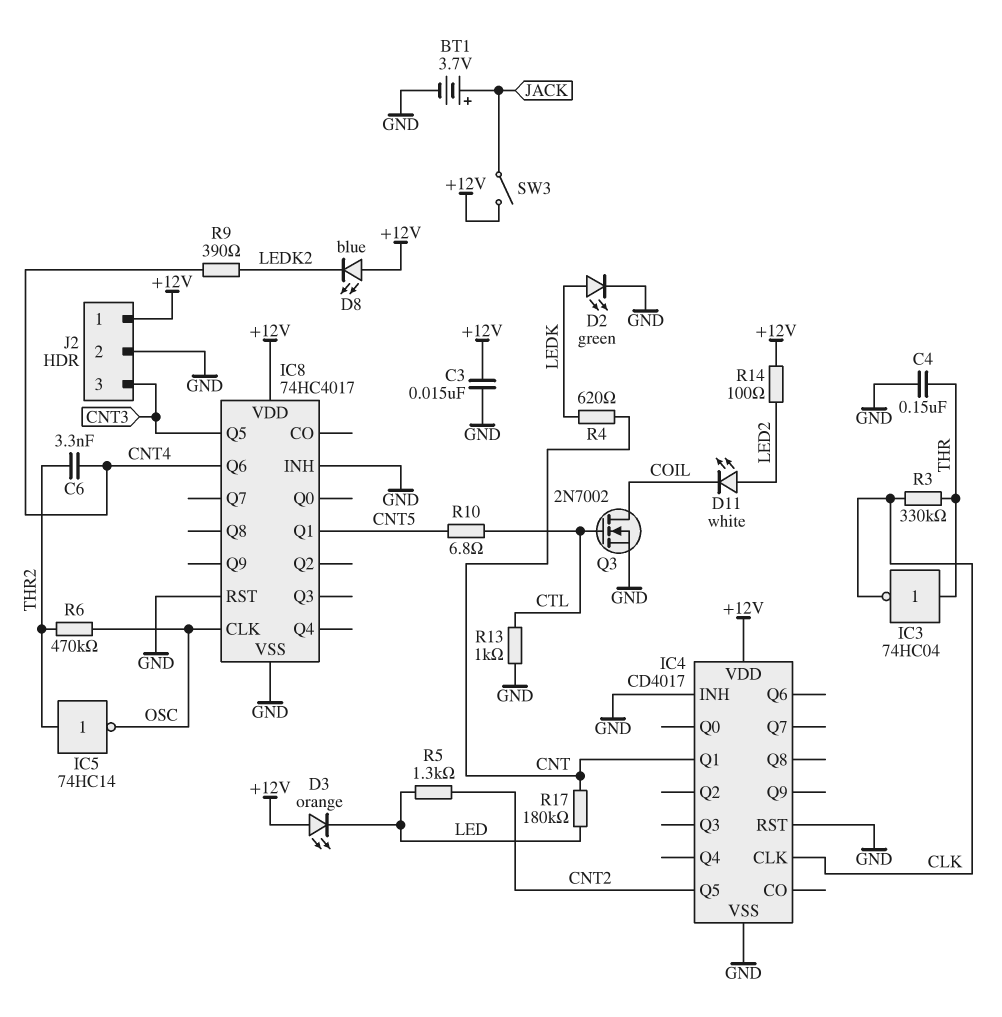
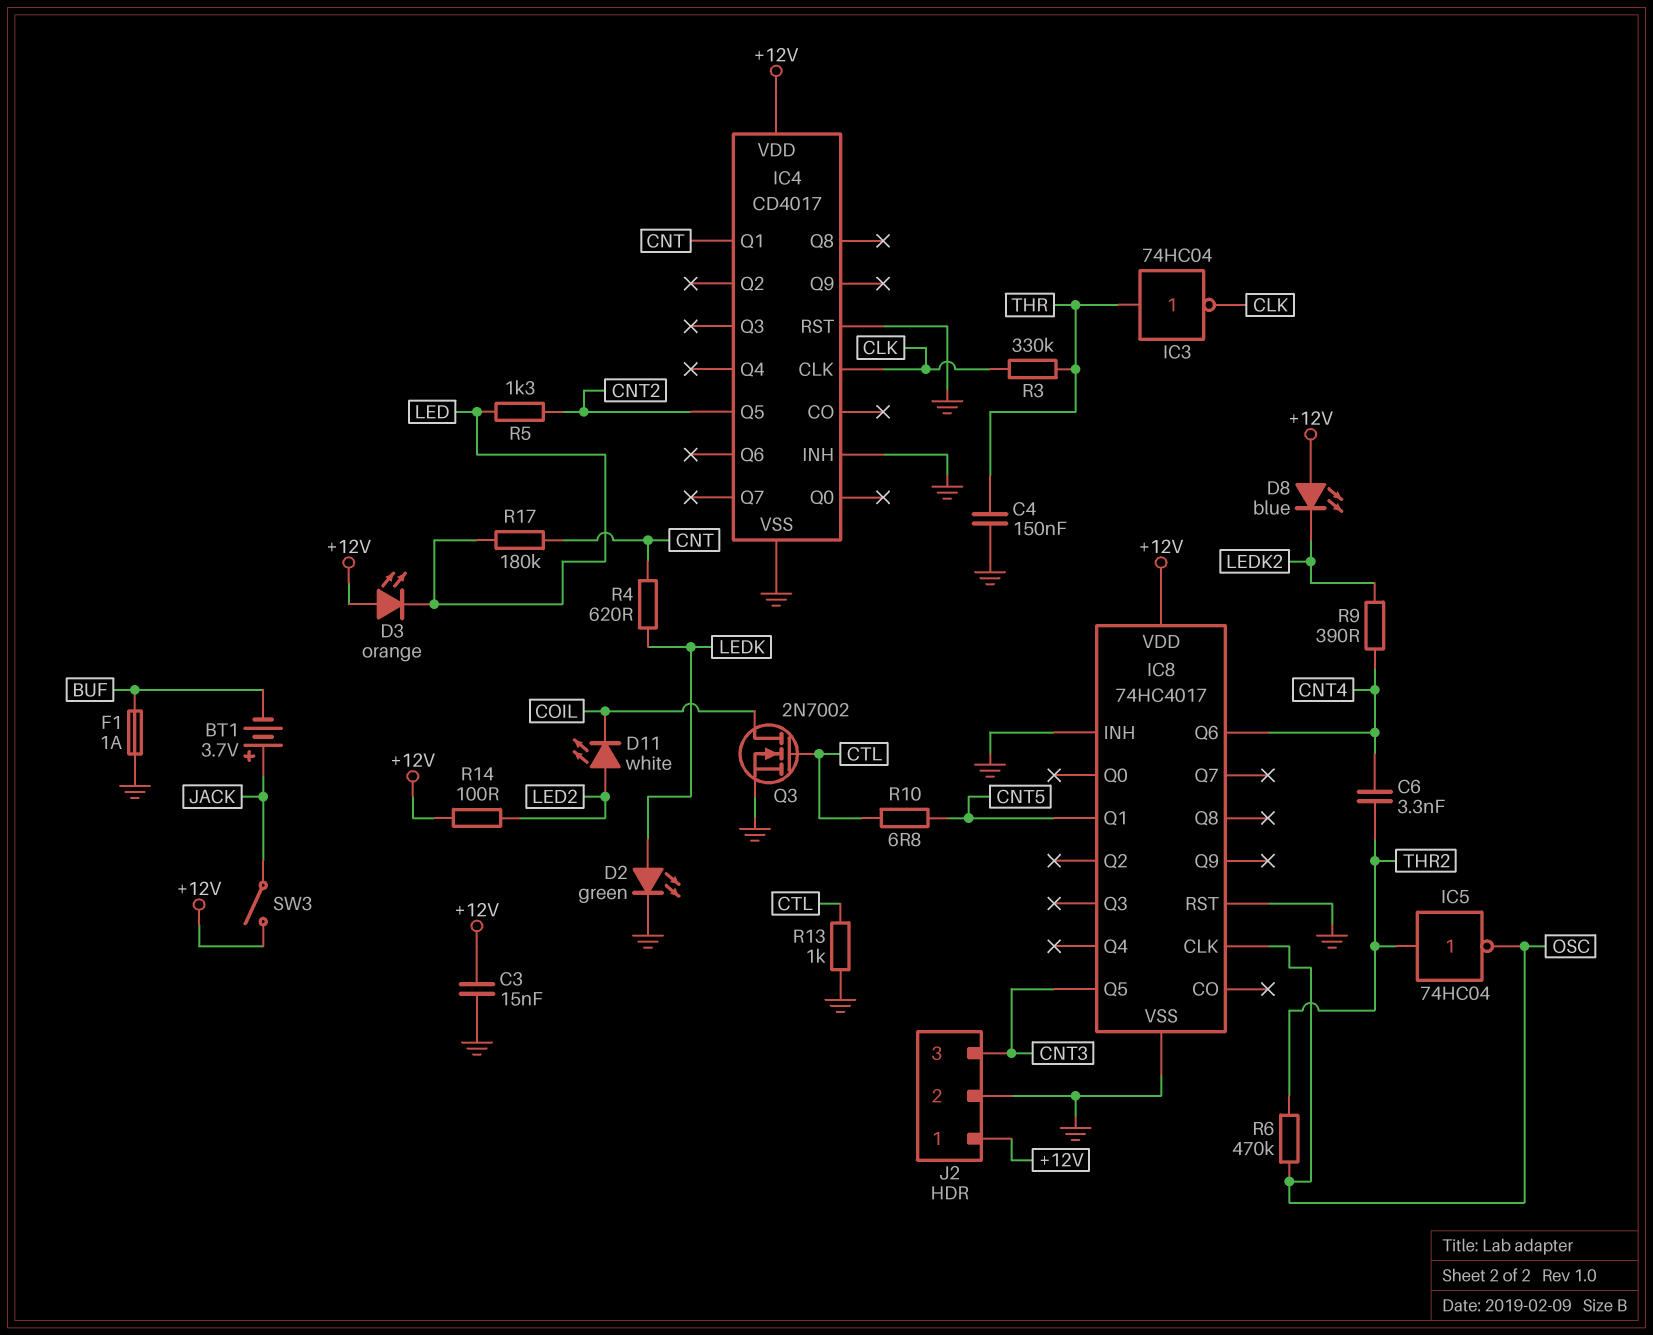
BT1: 3.7V (plus JACK, minus GND) -> 3.7V (plus JACK, minus BUF)
F1: none -> 1A (BUF, GND)
IC5: NOT 74HC14 (in THR2, out OSC) -> NOT 74HC04 (in THR2, out OSC)

